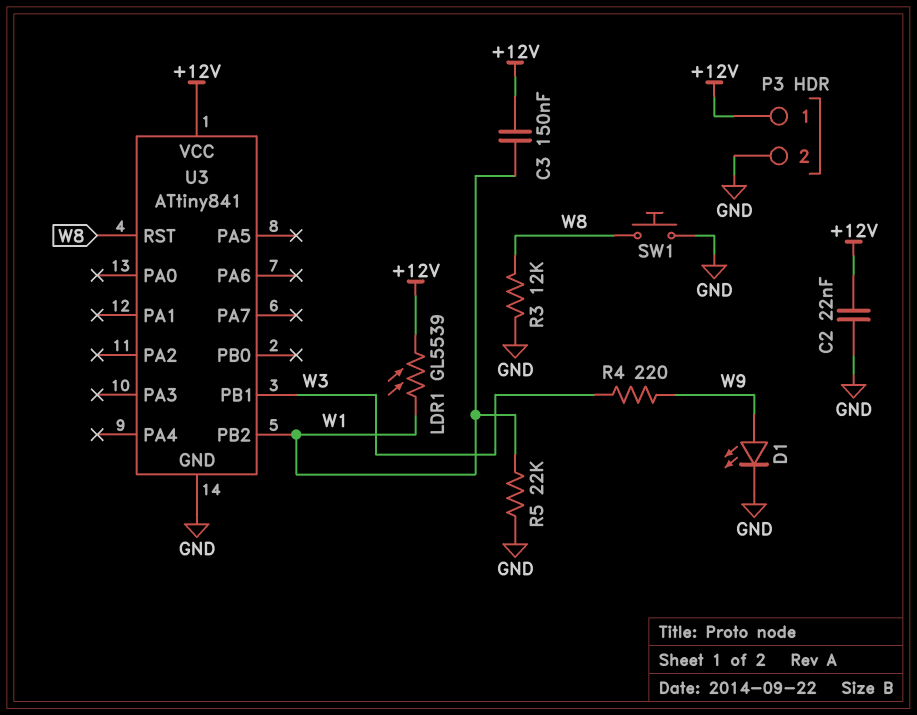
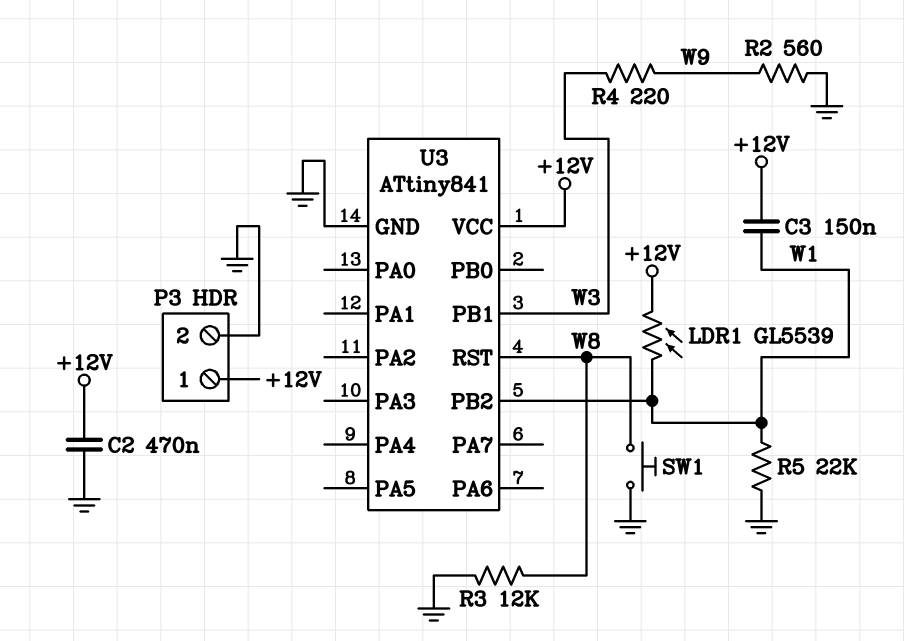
C2: 22nF (+12V, GND) -> 470nF (+12V, GND)
D1: LED (A W9, K GND) -> none
R2: none -> 560 (GND, W9)

